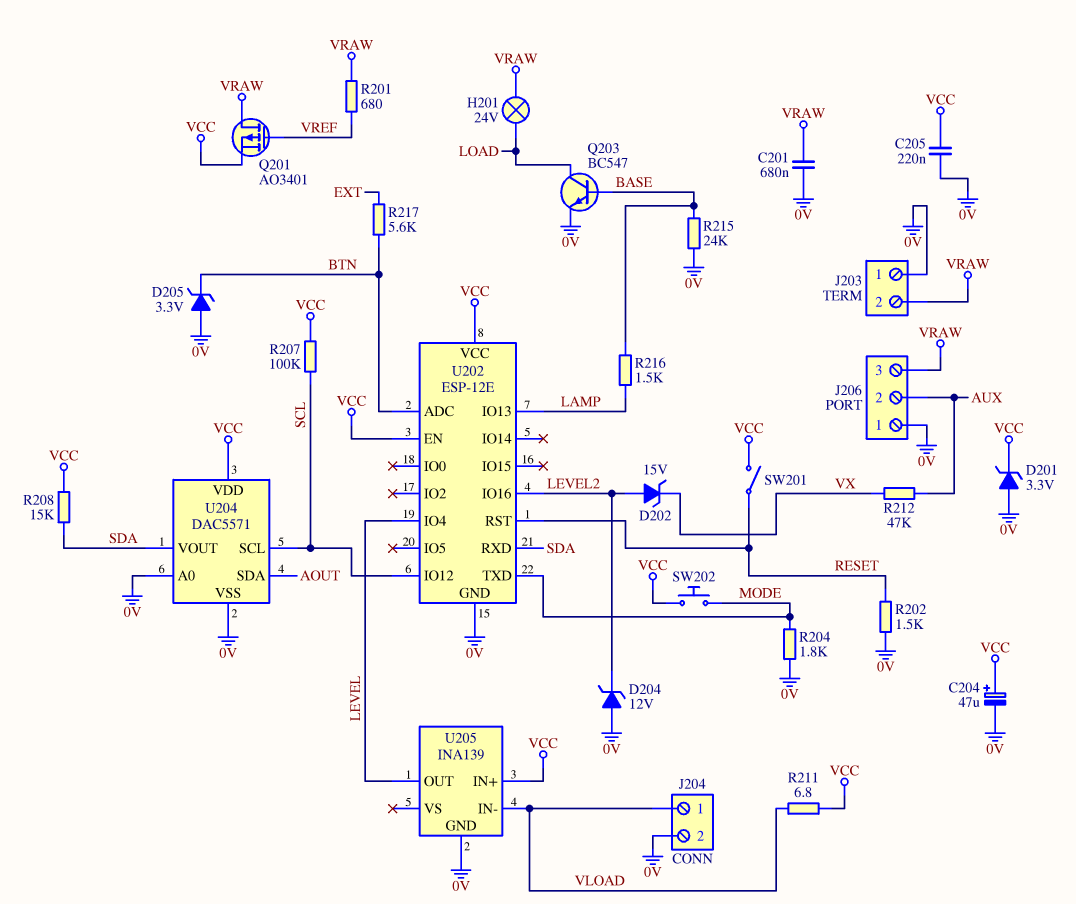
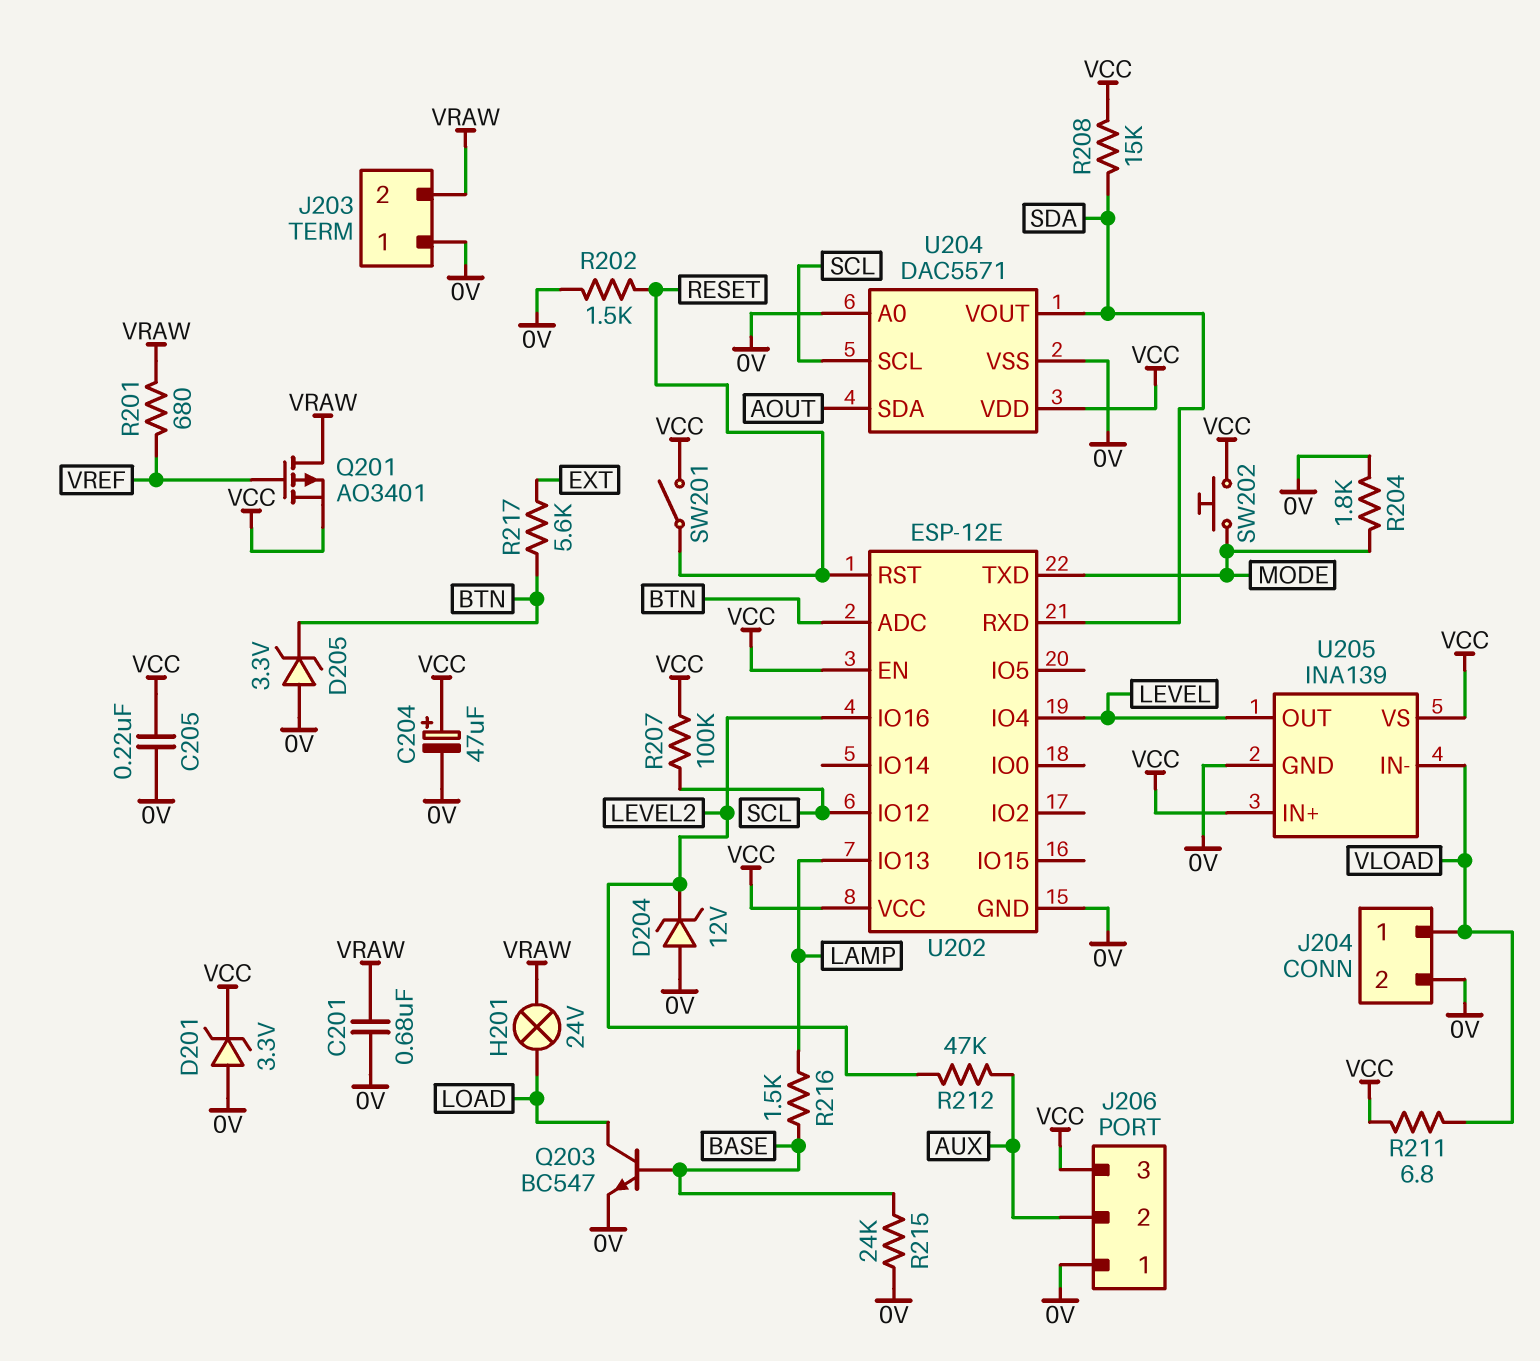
D202: zener 15V (A LEVEL2, K VX) -> none
J206 pin 3: VRAW -> VCC
R212: 47k (AUX, VX) -> 47k (AUX, LEVEL2)
U205 pin VS: none -> VCC

